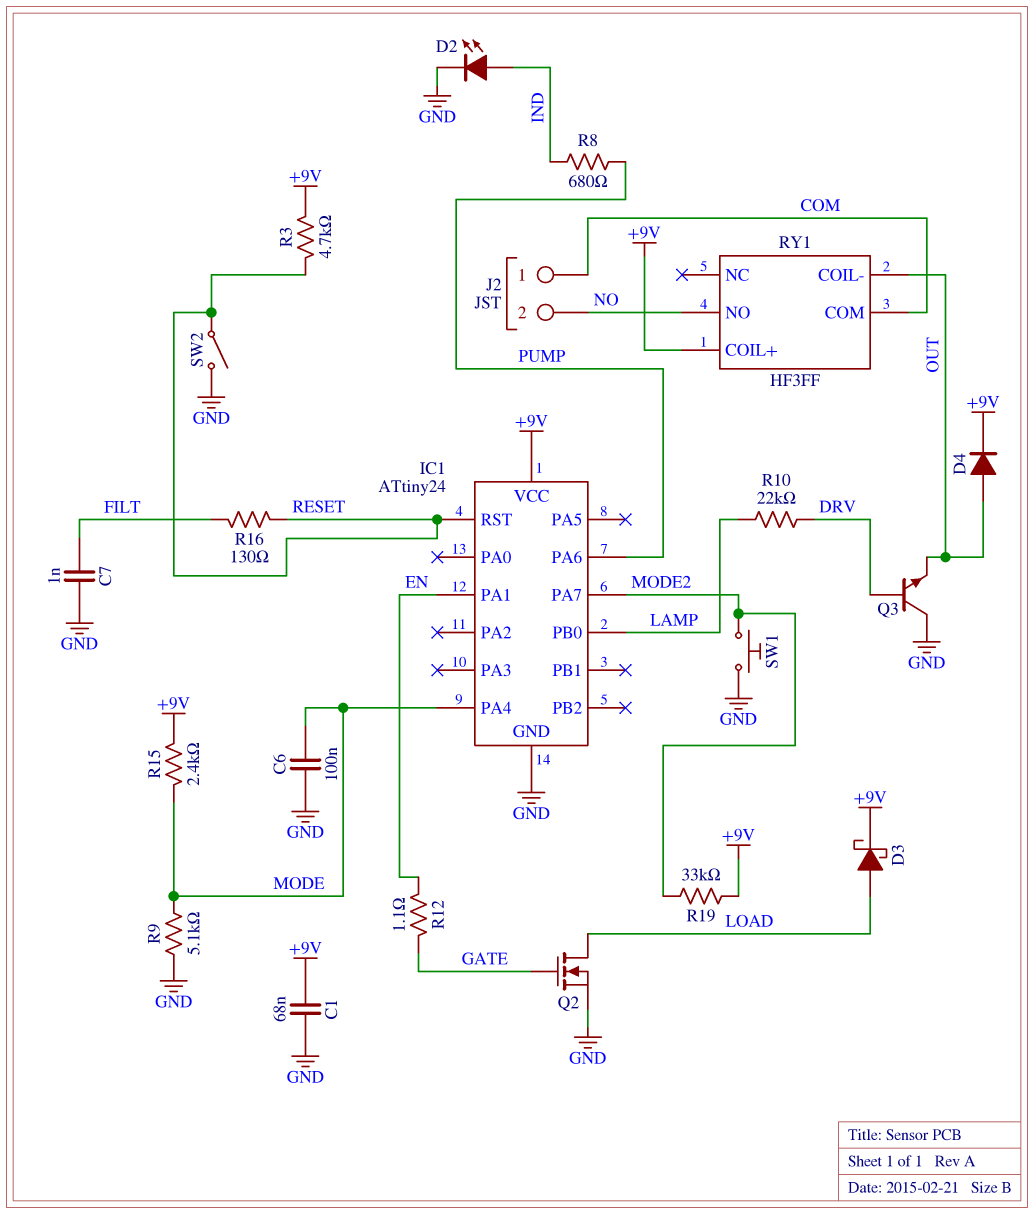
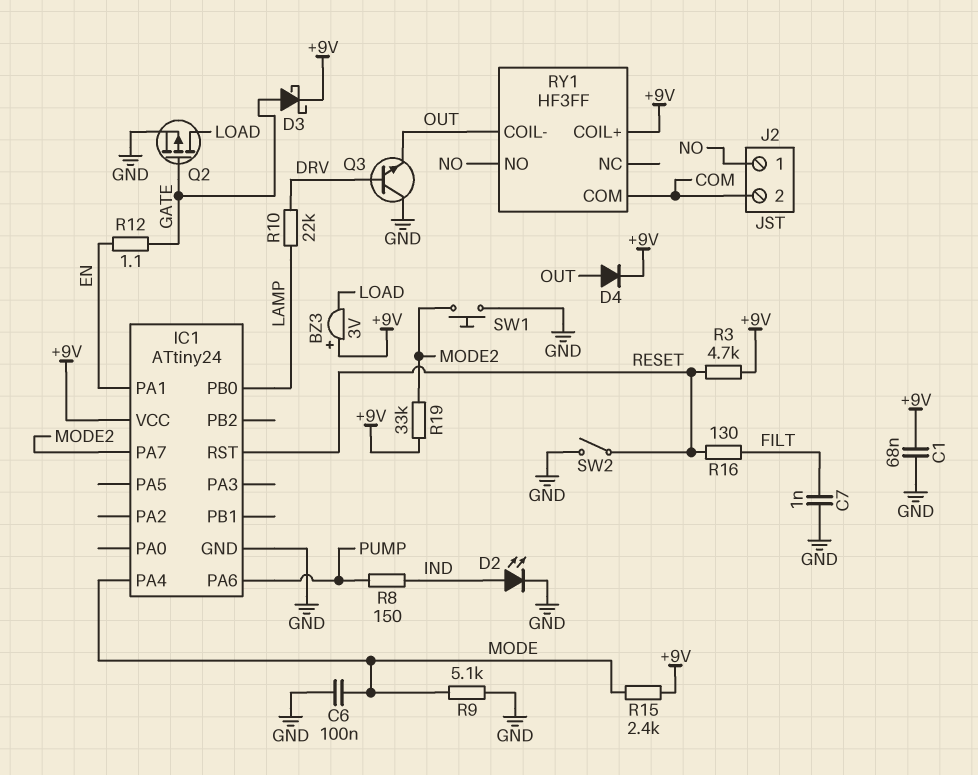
BZ3: none -> buzzer 3V (plus +9V, minus LOAD)
D3: schottky (A LOAD, K +9V) -> schottky (A GATE, K +9V)
J2 pin 1: COM -> NO
J2 pin 2: NO -> COM
Q2: NMOS (G GATE, D LOAD, S GND) -> PMOS (G GATE, D LOAD, S GND)
R8: 680 (IND, PUMP) -> 150 (IND, PUMP)

